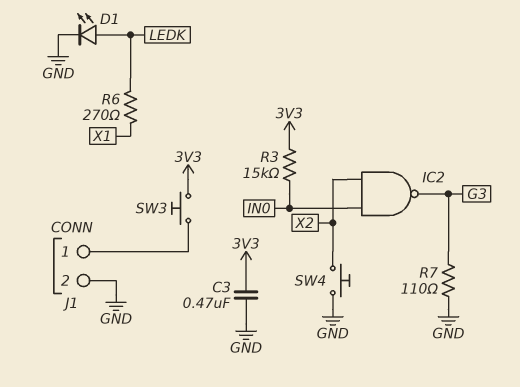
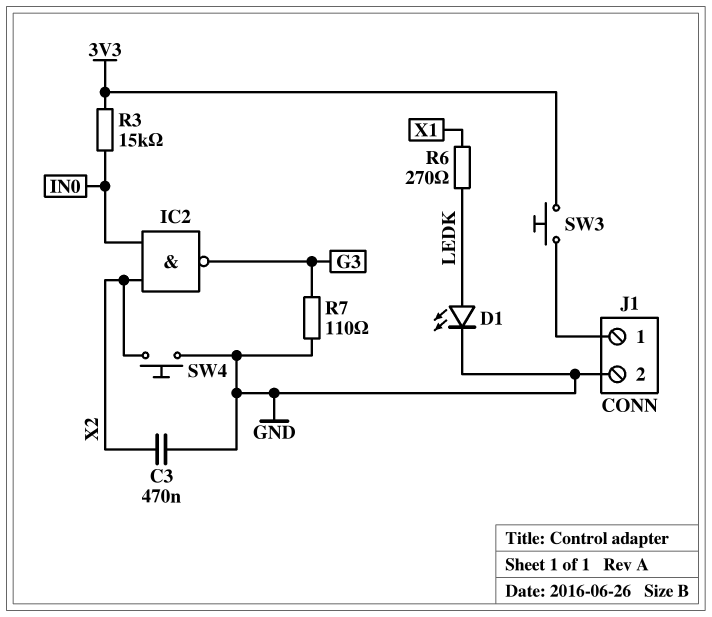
C3: 470nF (3V3, GND) -> 470nF (GND, X2)

